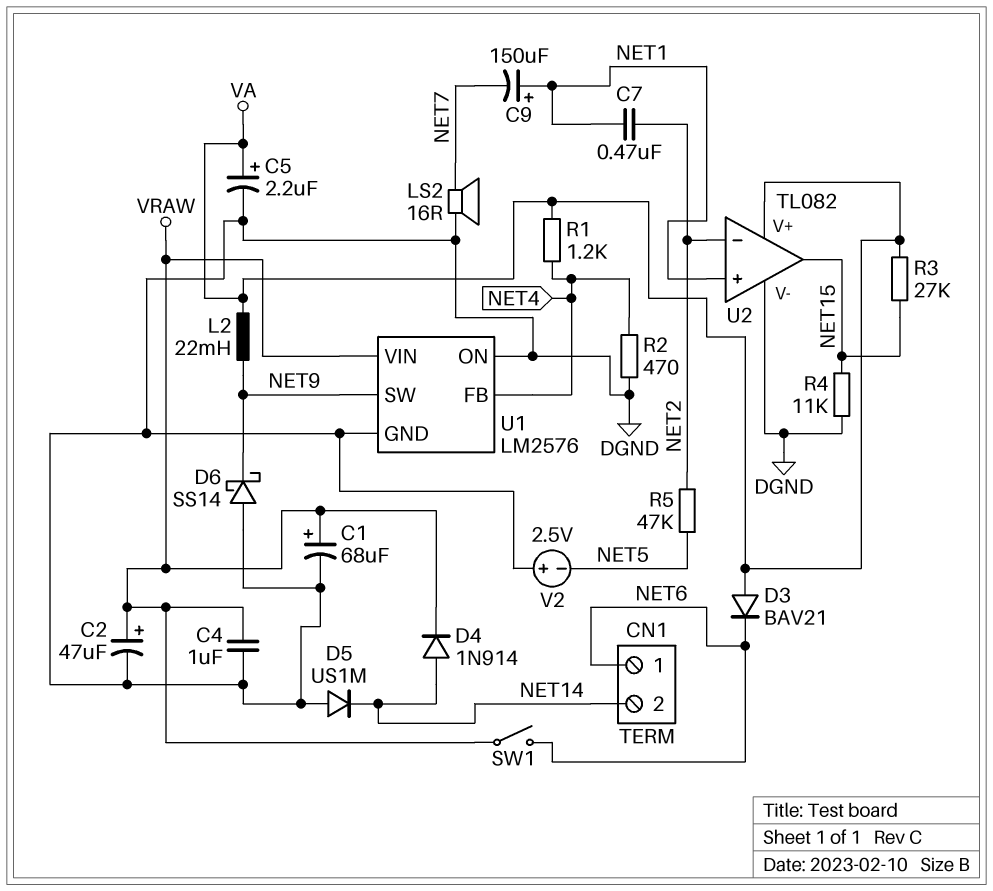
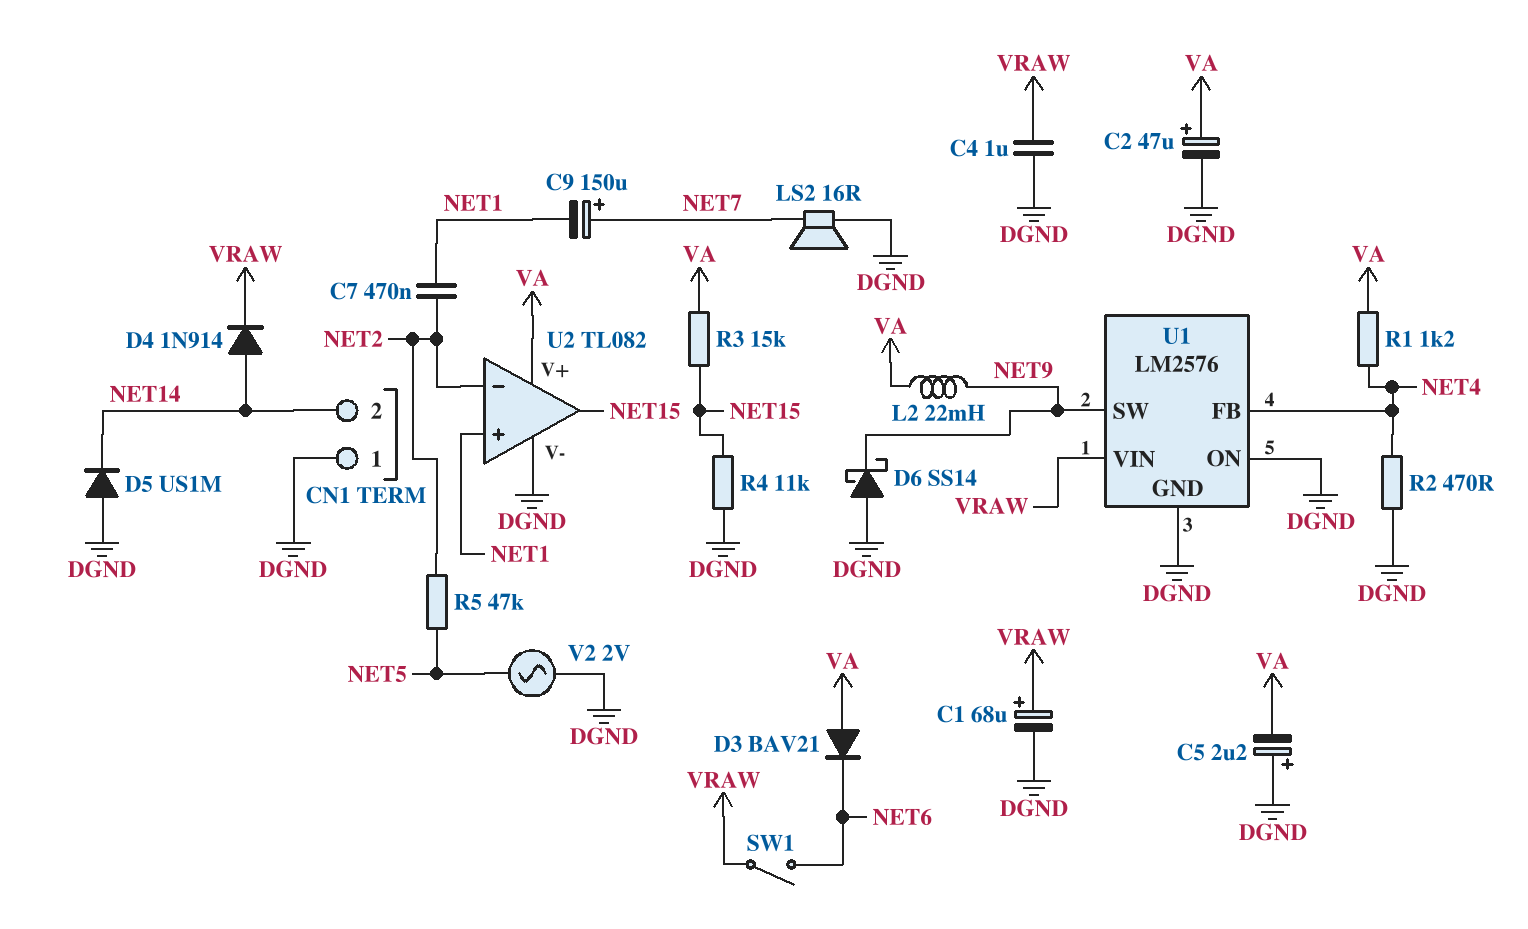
C2: 47uF (plus VRAW, minus DGND) -> 47uF (plus VA, minus DGND)
C5: 2.2uF (plus VA, minus DGND) -> 2.2uF (plus DGND, minus VA)
C9: 150uF (plus NET1, minus NET7) -> 150uF (plus NET7, minus NET1)
CN1 pin 1: NET6 -> DGND
R3: 27k (NET15, VA) -> 15k (NET15, VA)
V2: 2.5V (plus DGND, minus NET5) -> AC 2V (DGND, NET5)

